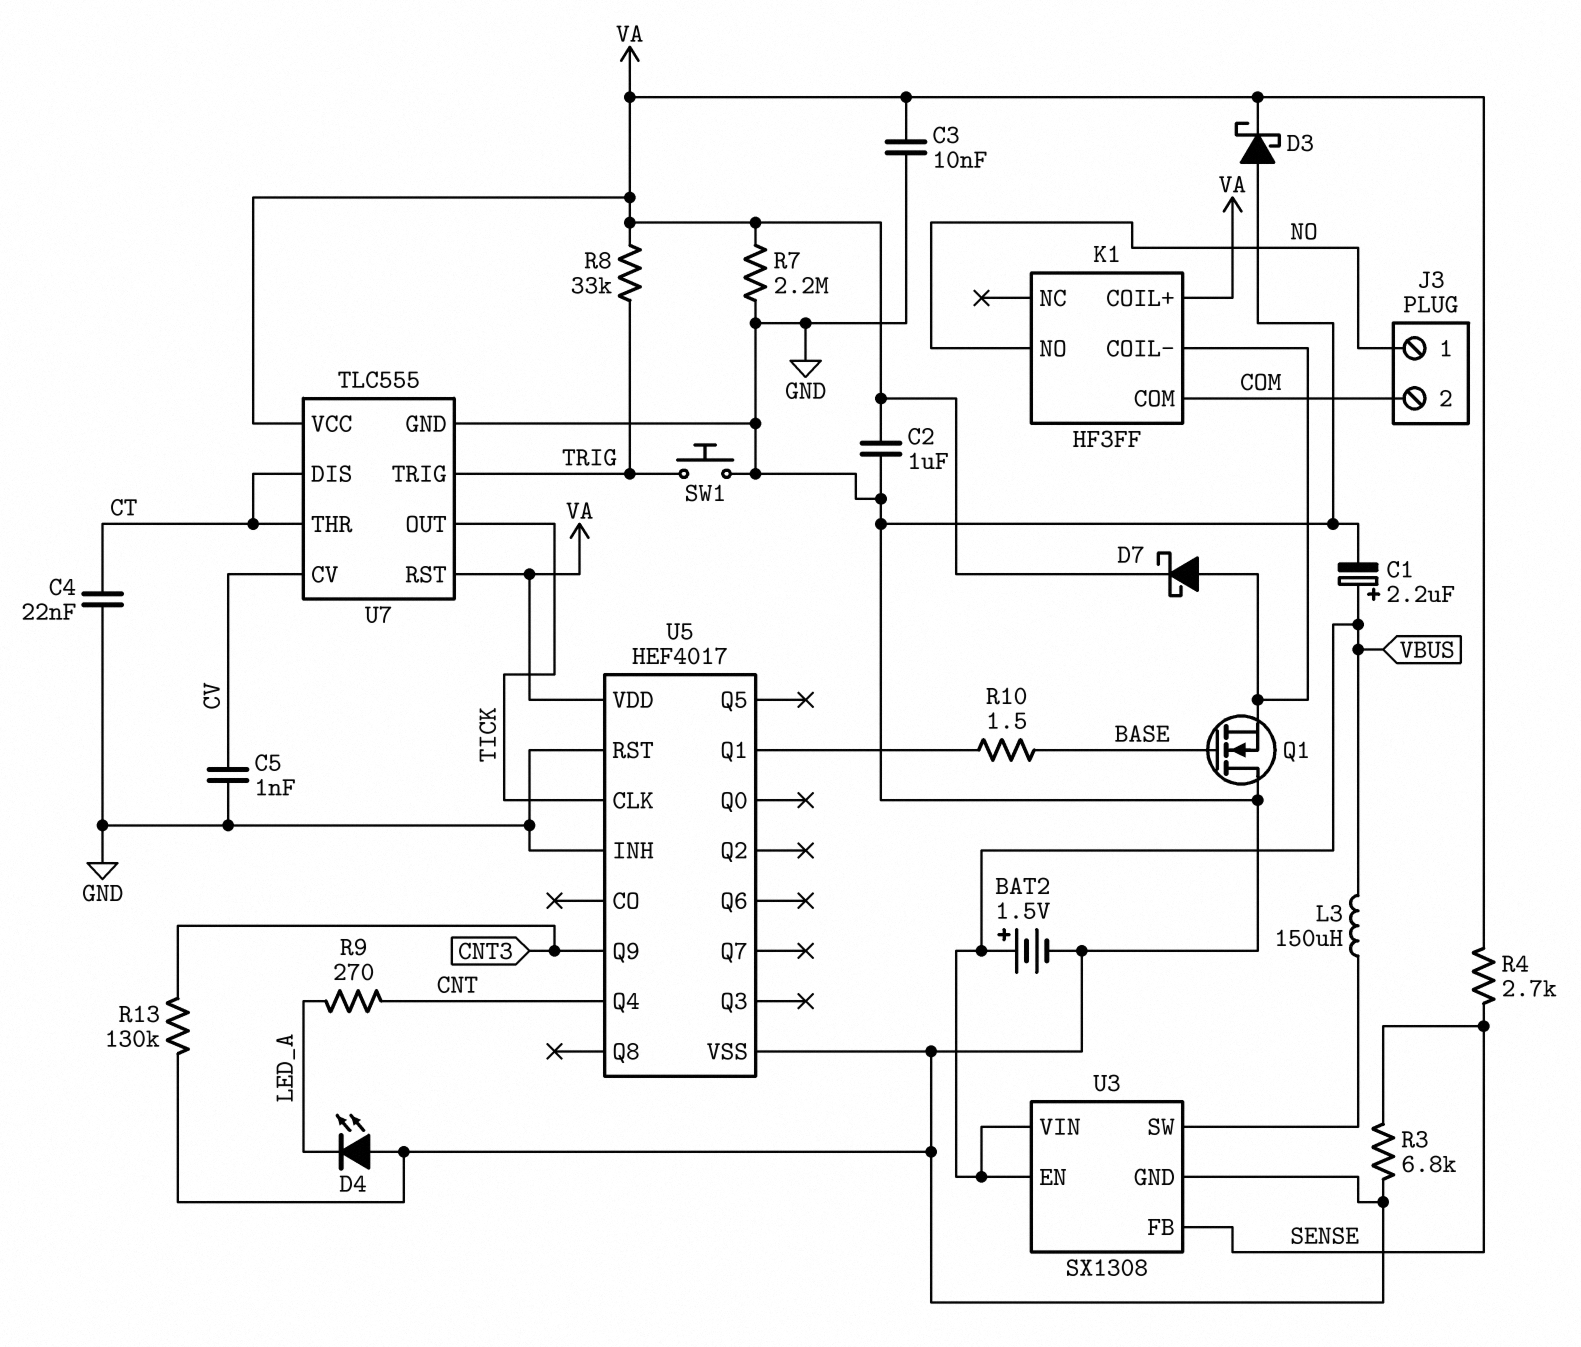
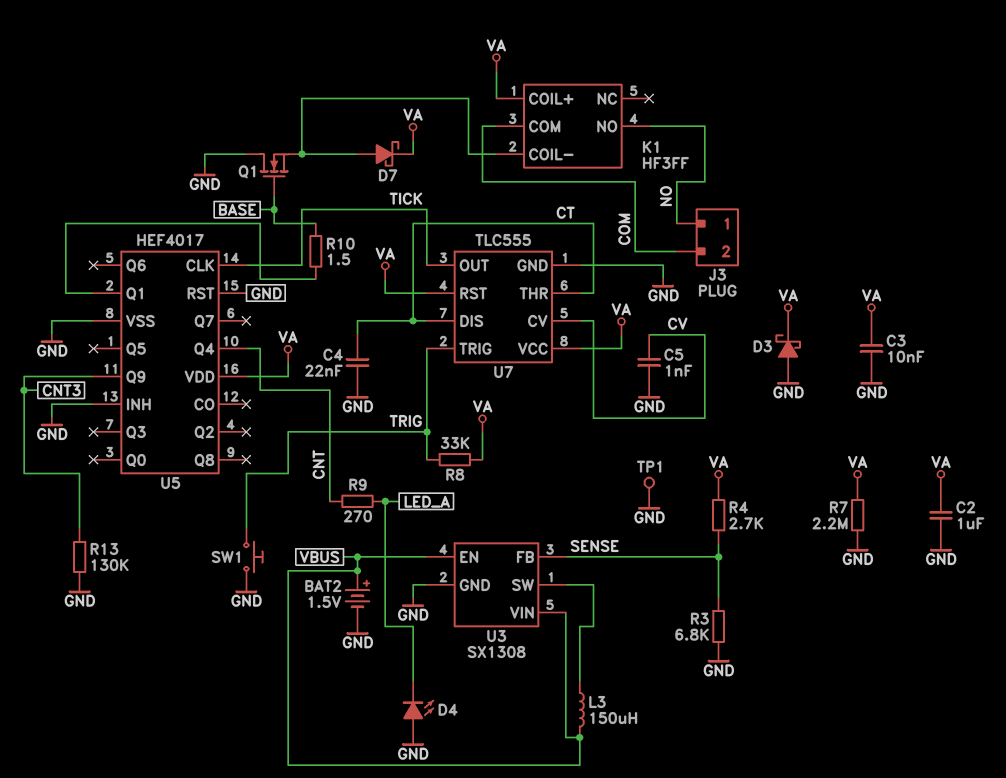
C1: 2.2uF (plus VBUS, minus GND) -> none
TP1: none -> test point (GND)

